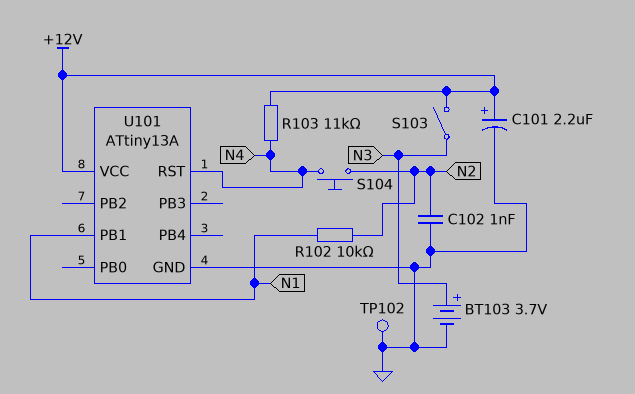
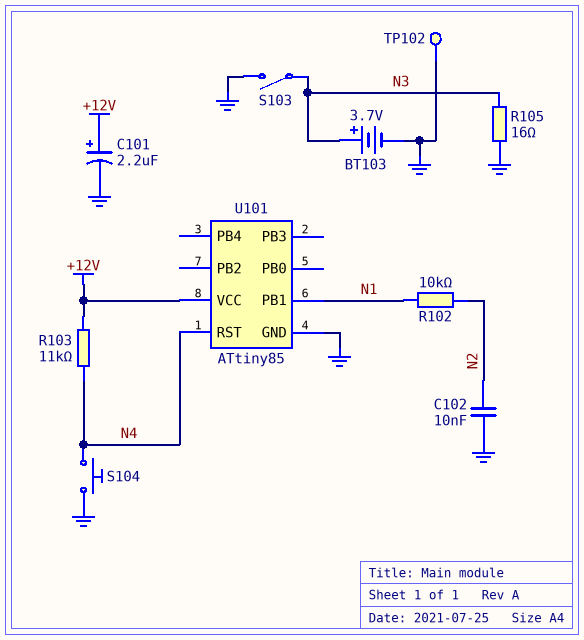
C102: 1nF (GND, N2) -> 10nF (GND, N2)
R105: none -> 16 (GND, N3)
S103: switch (+12V, N3) -> switch (GND, N3)
S104: button (N2, N4) -> button (GND, N4)
U101: ATtiny13A -> ATtiny85

